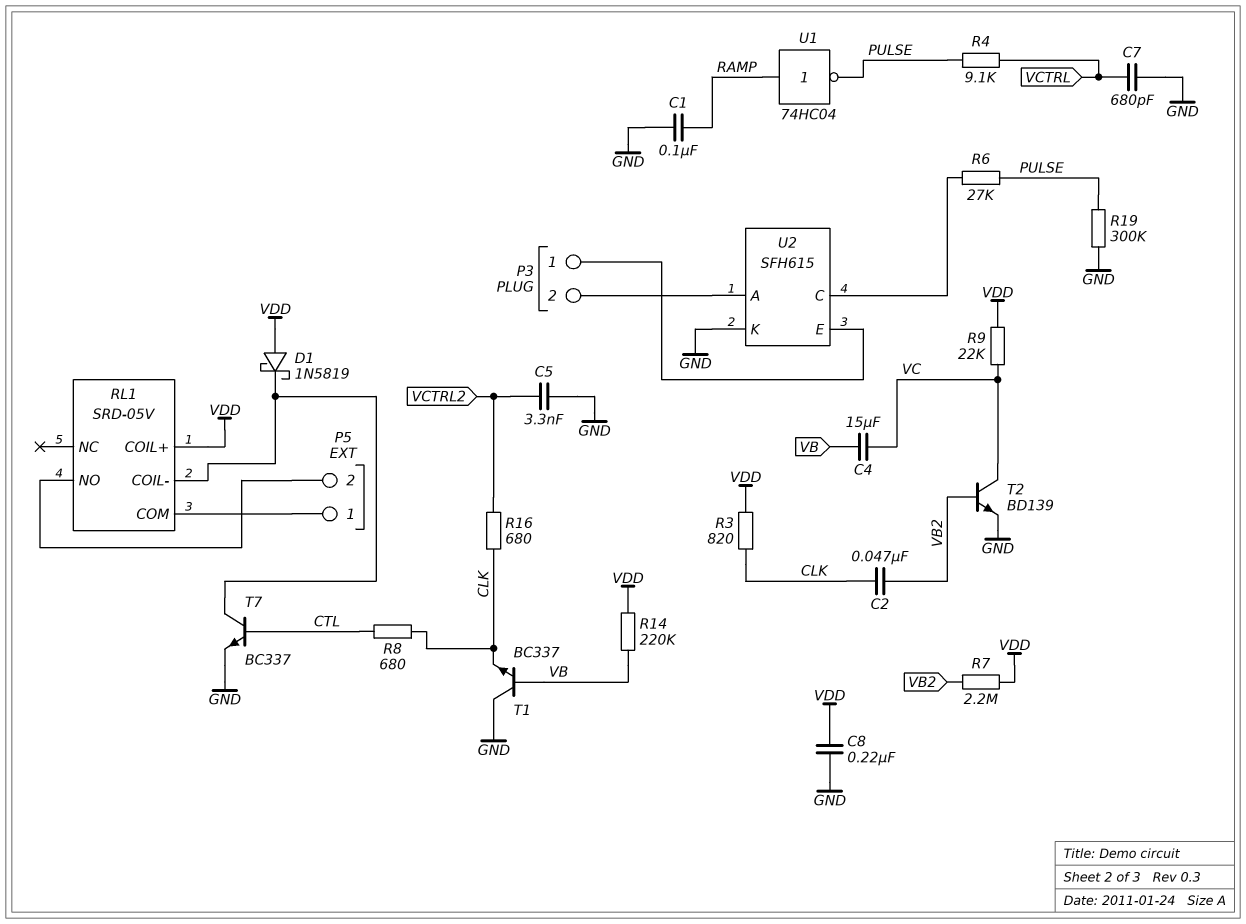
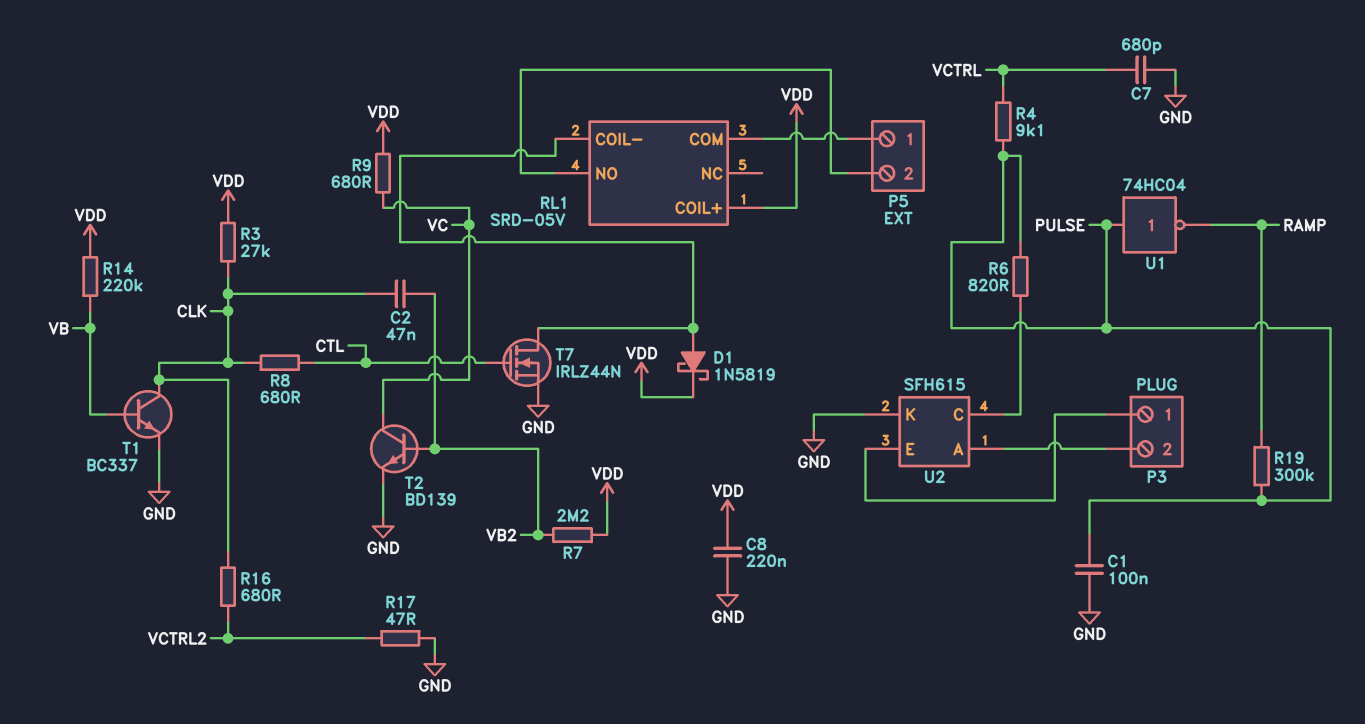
C1: 100nF (GND, RAMP) -> 100nF (GND, PULSE)
C4: 15uF (VB, VC) -> none
C5: 3.3nF (GND, VCTRL2) -> none
D1: schottky 1N5819 (A VDD, K RL1/COIL-) -> schottky 1N5819 (A RL1/COIL-, K VDD)
R3: 820 (CLK, VDD) -> 27k (CLK, VDD)
R6: 27k (PULSE, U2/C) -> 820 (PULSE, U2/C)
R9: 22k (VC, VDD) -> 680 (VC, VDD)
R17: none -> 47 (GND, VCTRL2)
R19: 300k (GND, PULSE) -> 300k (PULSE, RAMP)
T1: NPN BC337 (B VB, C GND, E CLK) -> NPN BC337 (B VB, C CLK, E GND)
T7: NPN BC337 (B CTL, C RL1/COIL-, E GND) -> NMOS IRLZ44N (G CTL, D RL1/COIL-, S GND)
U1: NOT 74HC04 (in RAMP, out PULSE) -> NOT 74HC04 (in PULSE, out RAMP)

